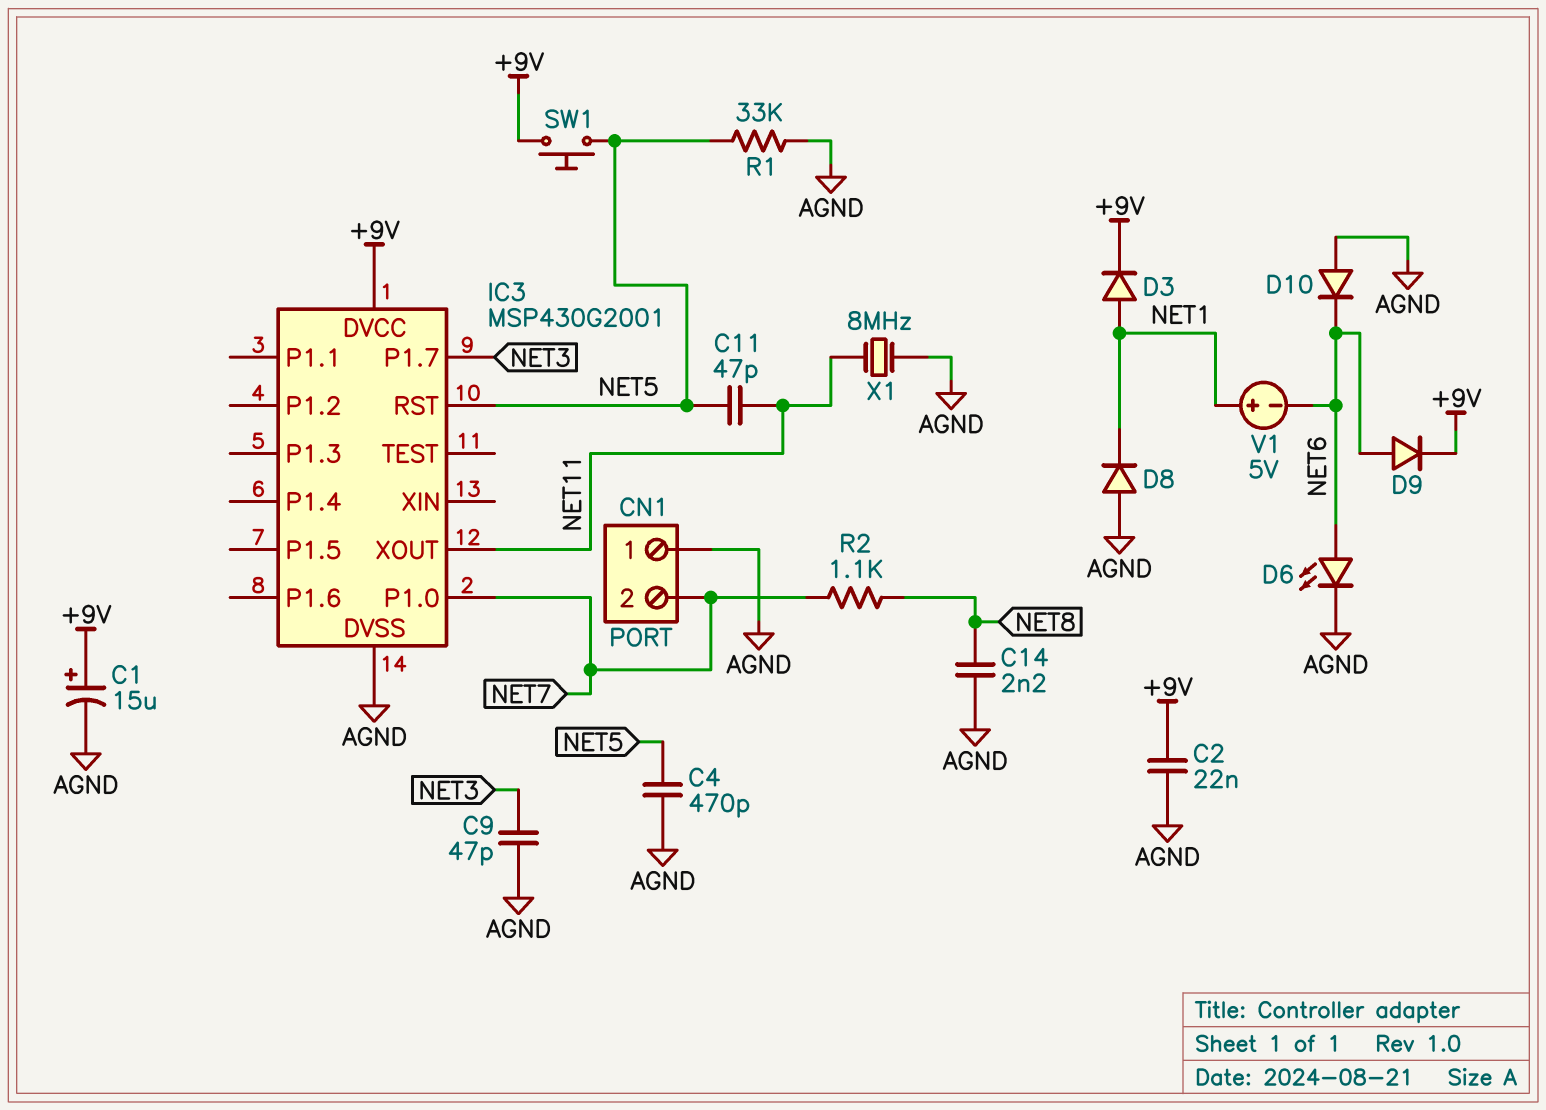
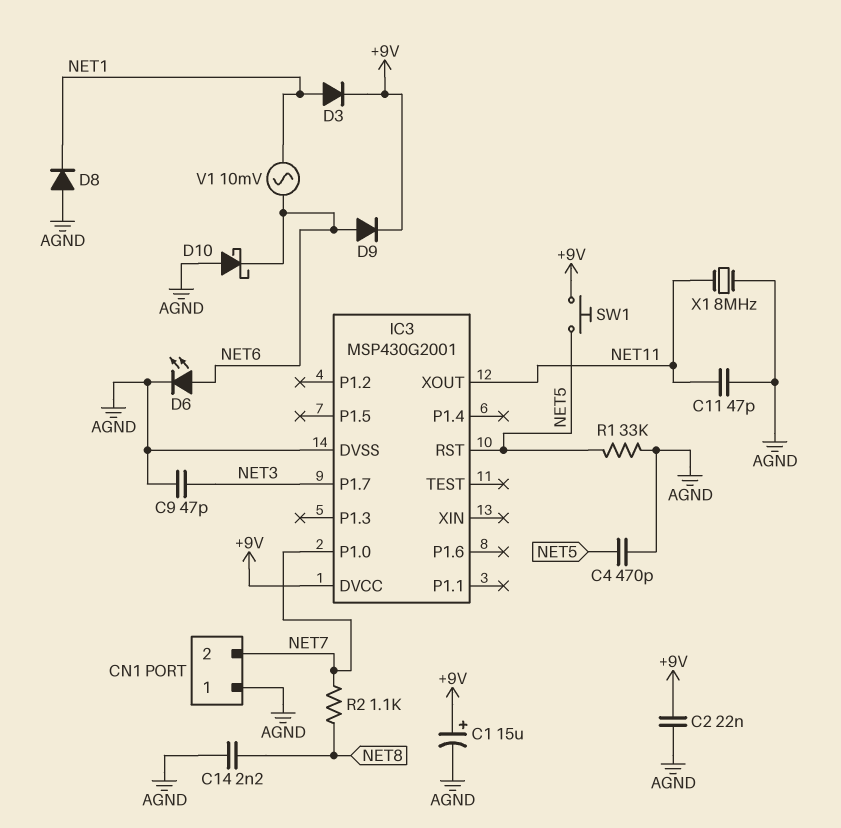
C11: 47pF (NET5, NET11) -> 47pF (AGND, NET11)
D10: diode (A AGND, K NET6) -> schottky (A AGND, K NET6)
V1: 5V (plus NET1, minus NET6) -> AC 10mV (NET1, NET6)

